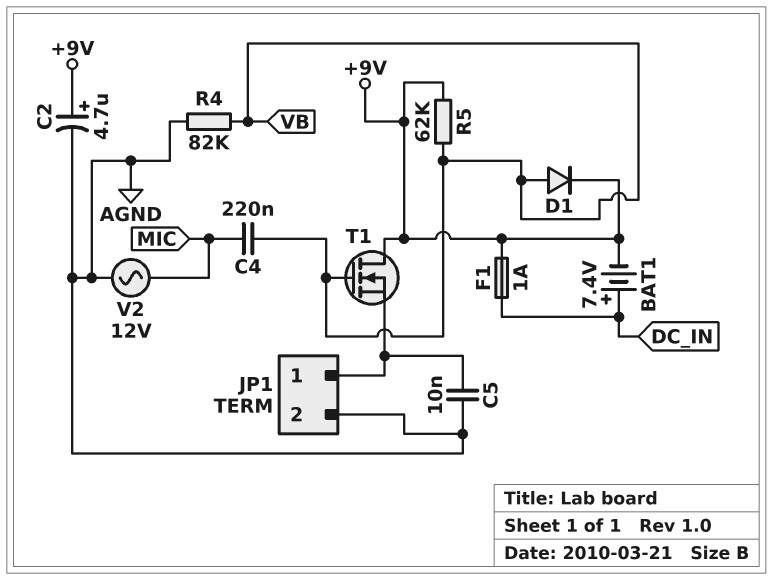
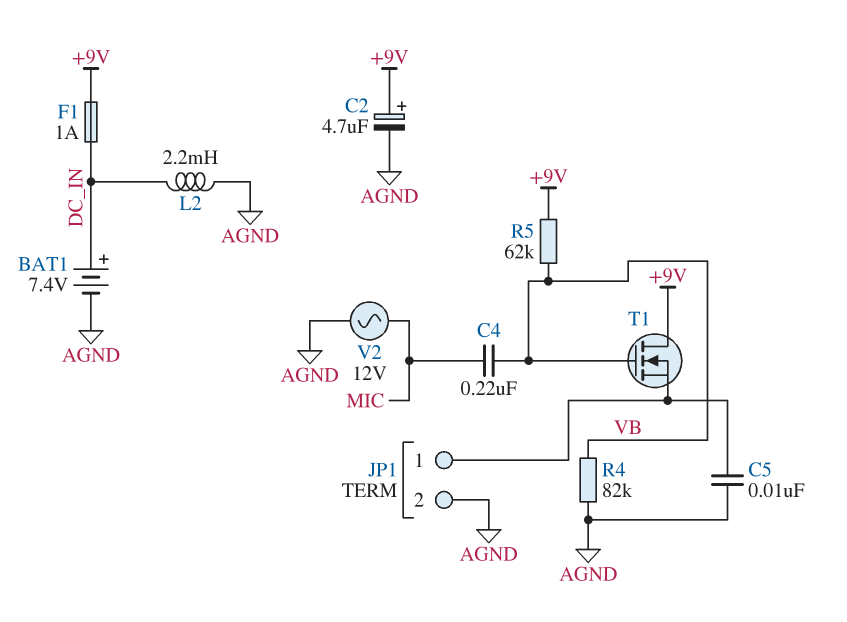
BAT1: 7.4V (plus DC_IN, minus +9V) -> 7.4V (plus DC_IN, minus AGND)
D1: diode (A VB, K +9V) -> none
L2: none -> 2.2mH (AGND, DC_IN)

